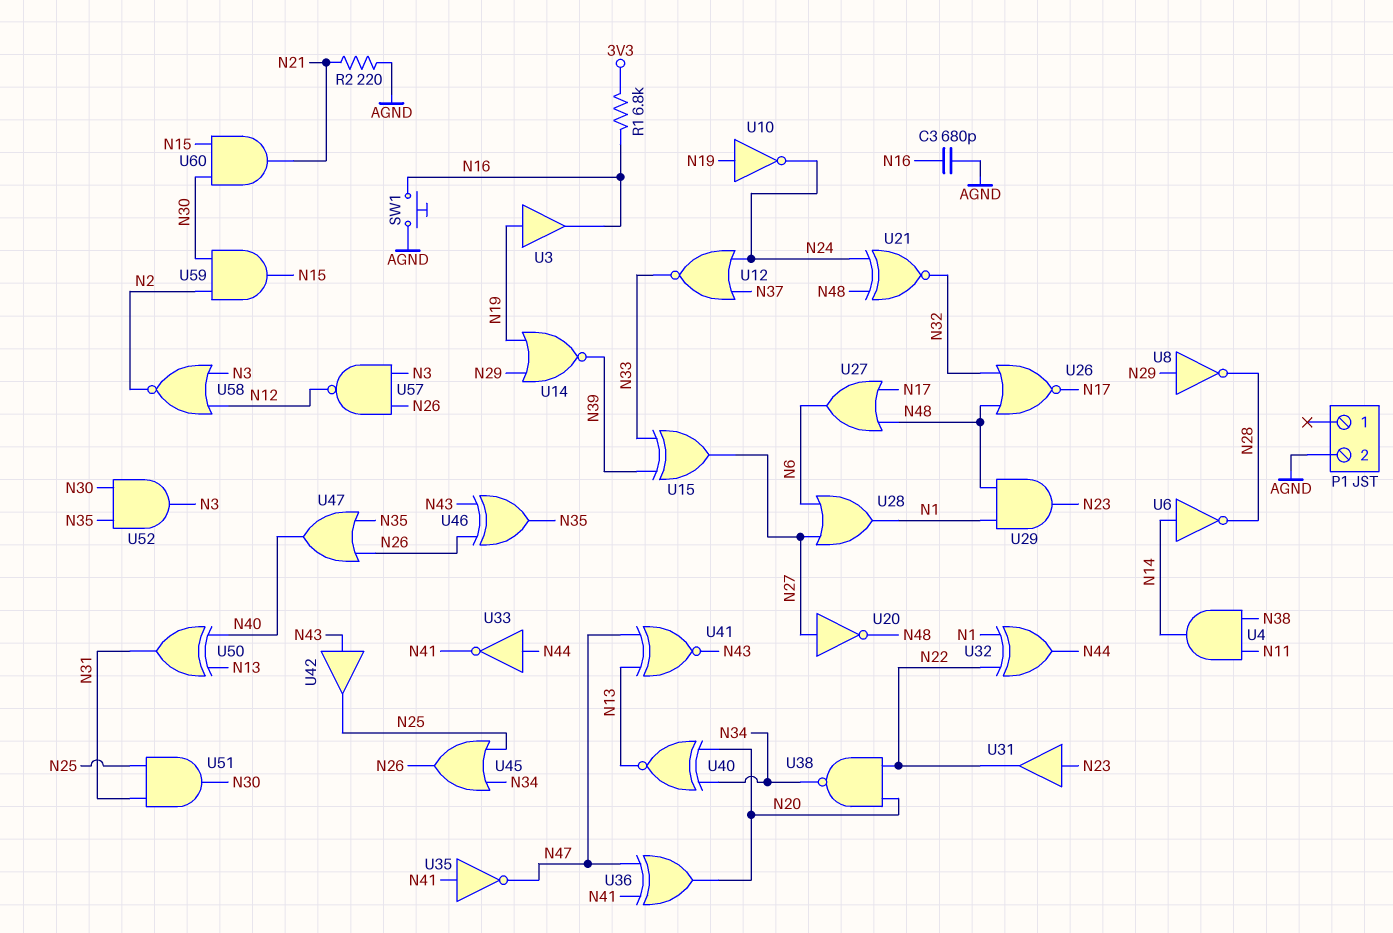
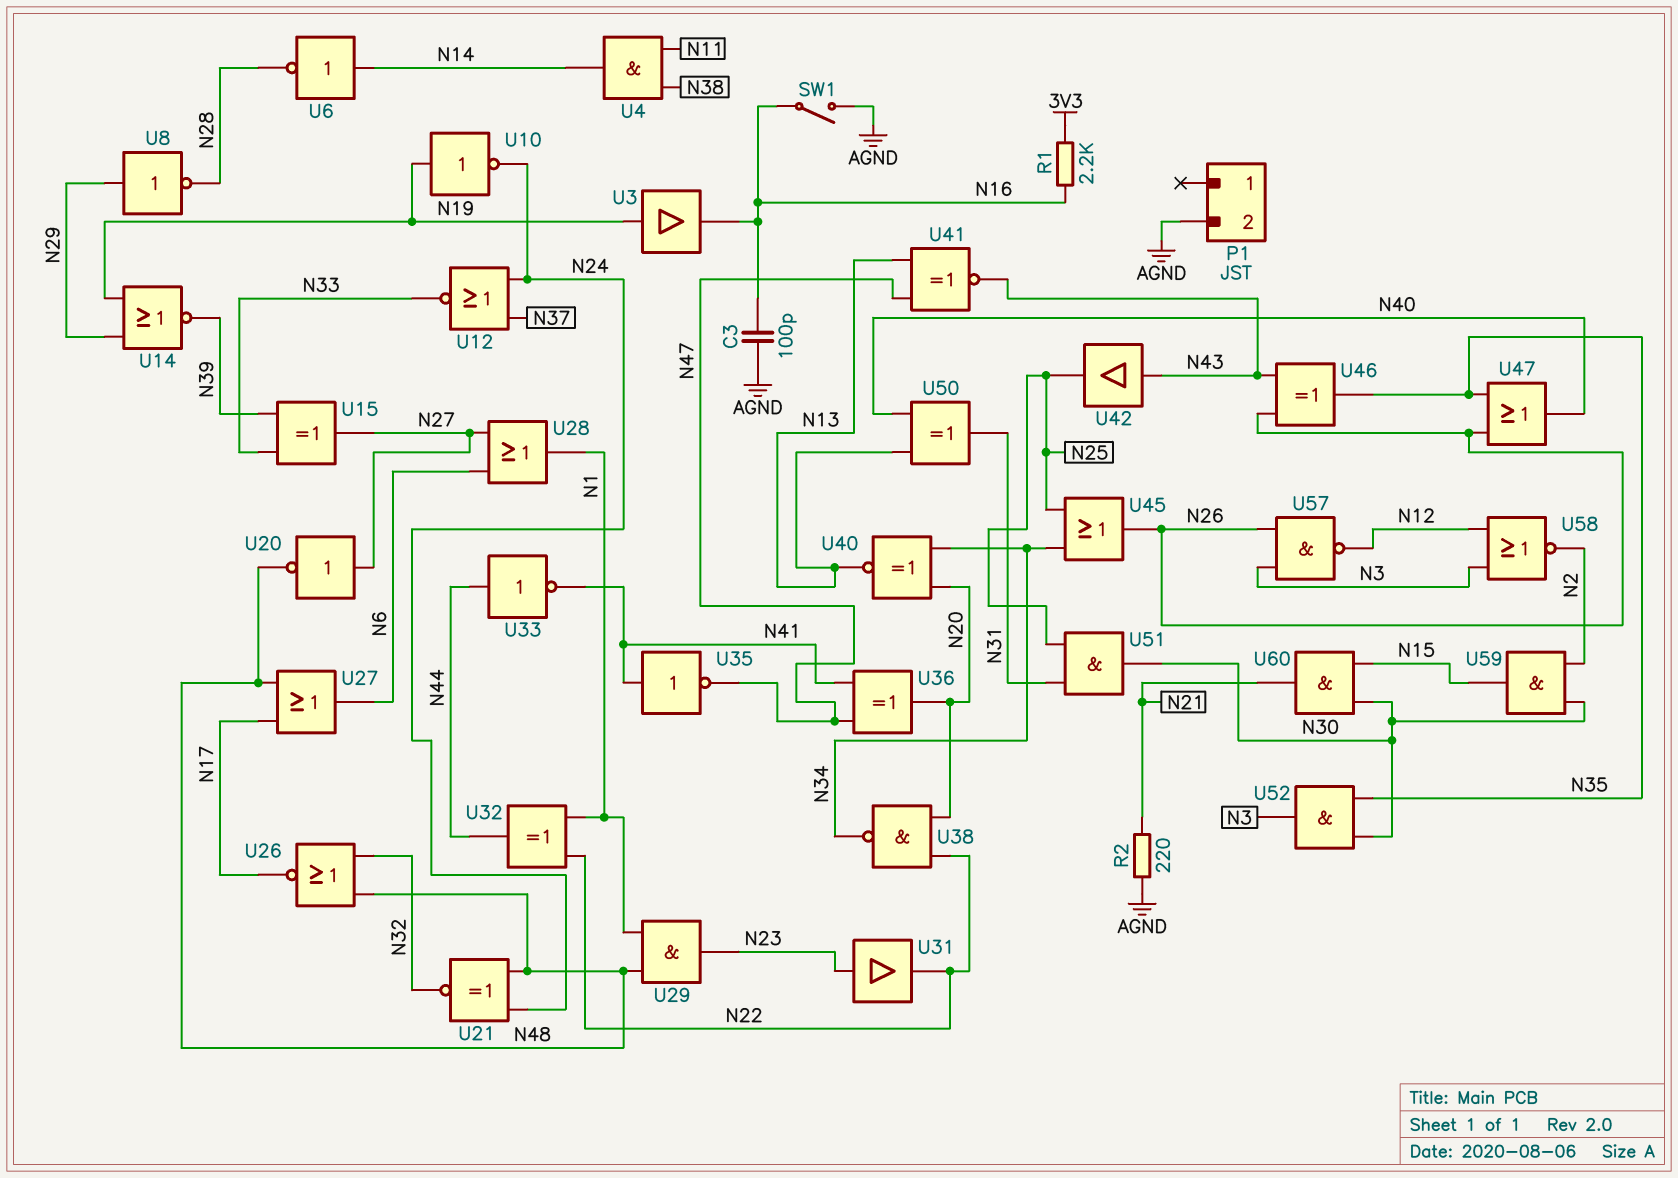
C3: 680pF (AGND, N16) -> 100pF (AGND, N16)
R1: 6.8k (3V3, N16) -> 2.2k (3V3, N16)
SW1: button (AGND, N16) -> switch (AGND, N16)

